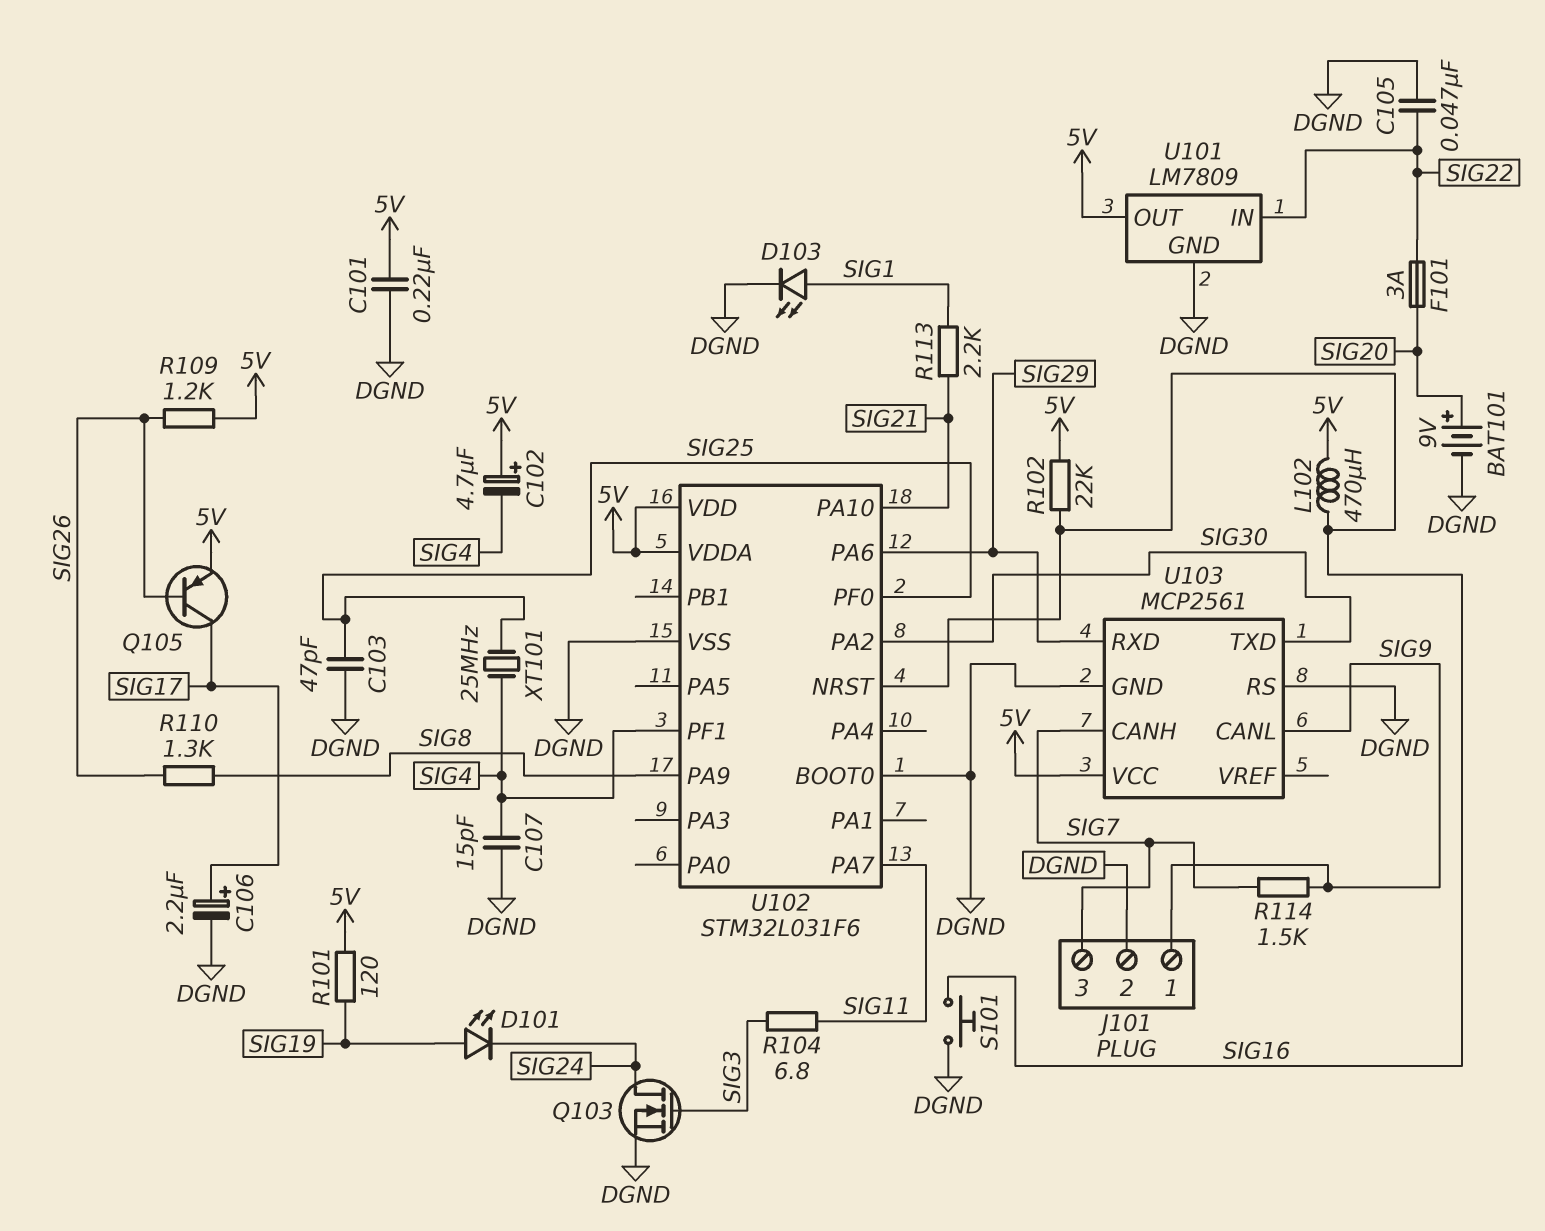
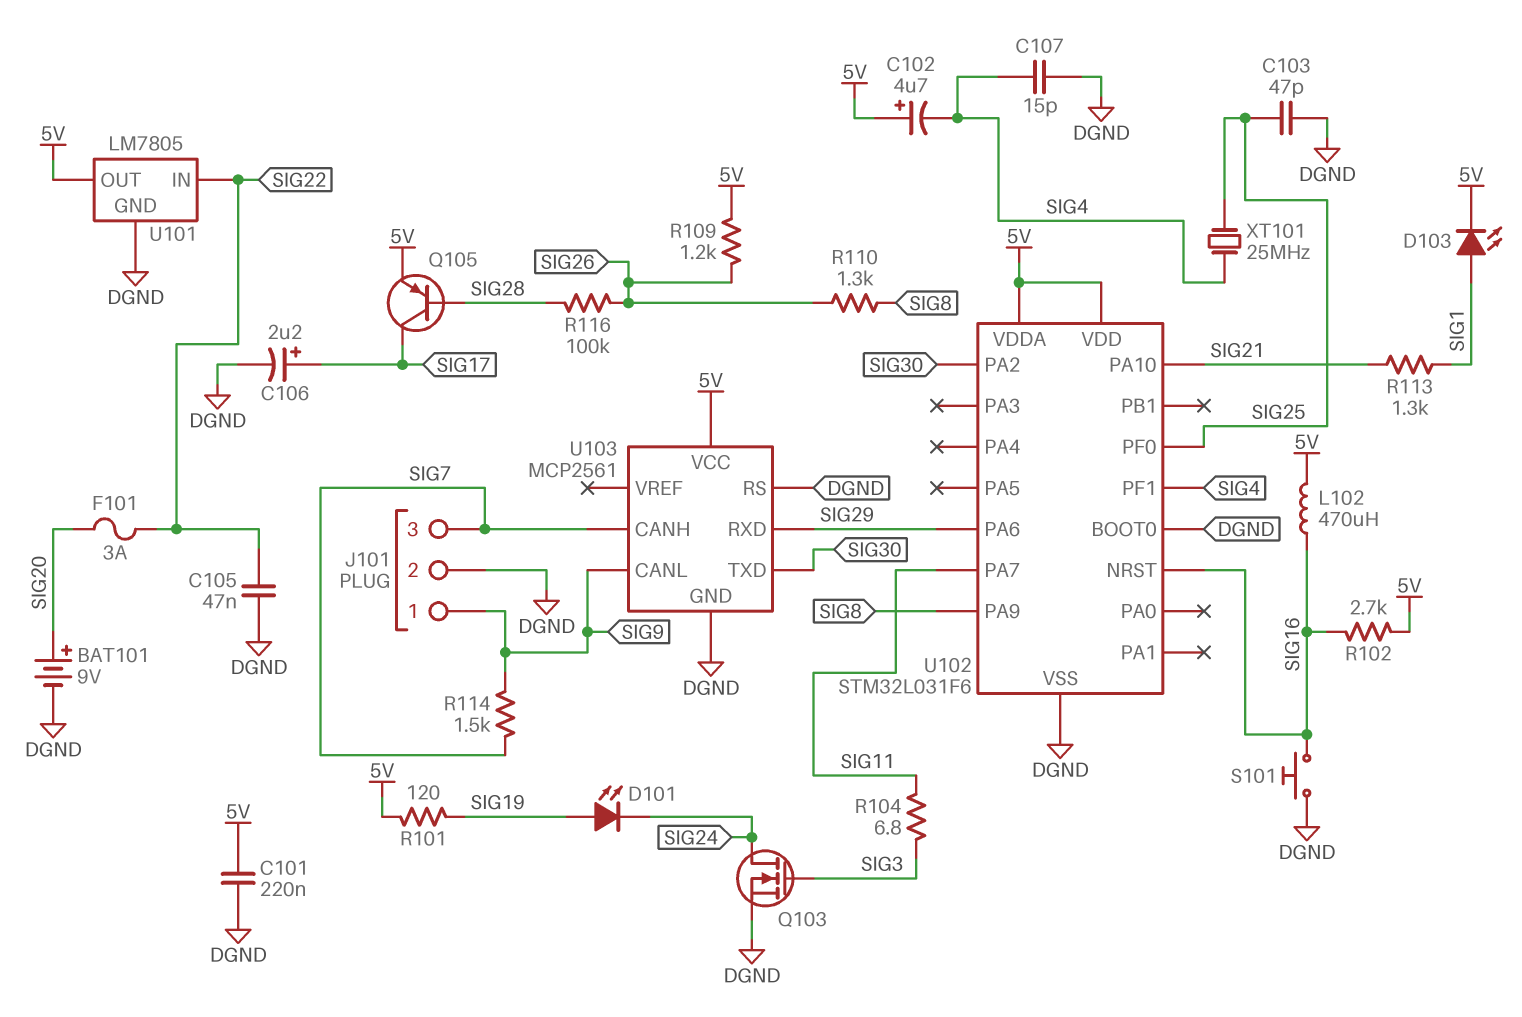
D103: LED (A SIG1, K DGND) -> LED (A SIG1, K 5V)
Q105: PNP (B SIG26, C SIG17, E 5V) -> PNP (B SIG28, C SIG17, E 5V)
R102: 22k (5V, SIG16) -> 2.7k (5V, SIG16)
R113: 2.2k (SIG1, SIG21) -> 1.3k (SIG1, SIG21)
R116: none -> 100k (SIG26, SIG28)
U101: LM7809 -> LM7805

